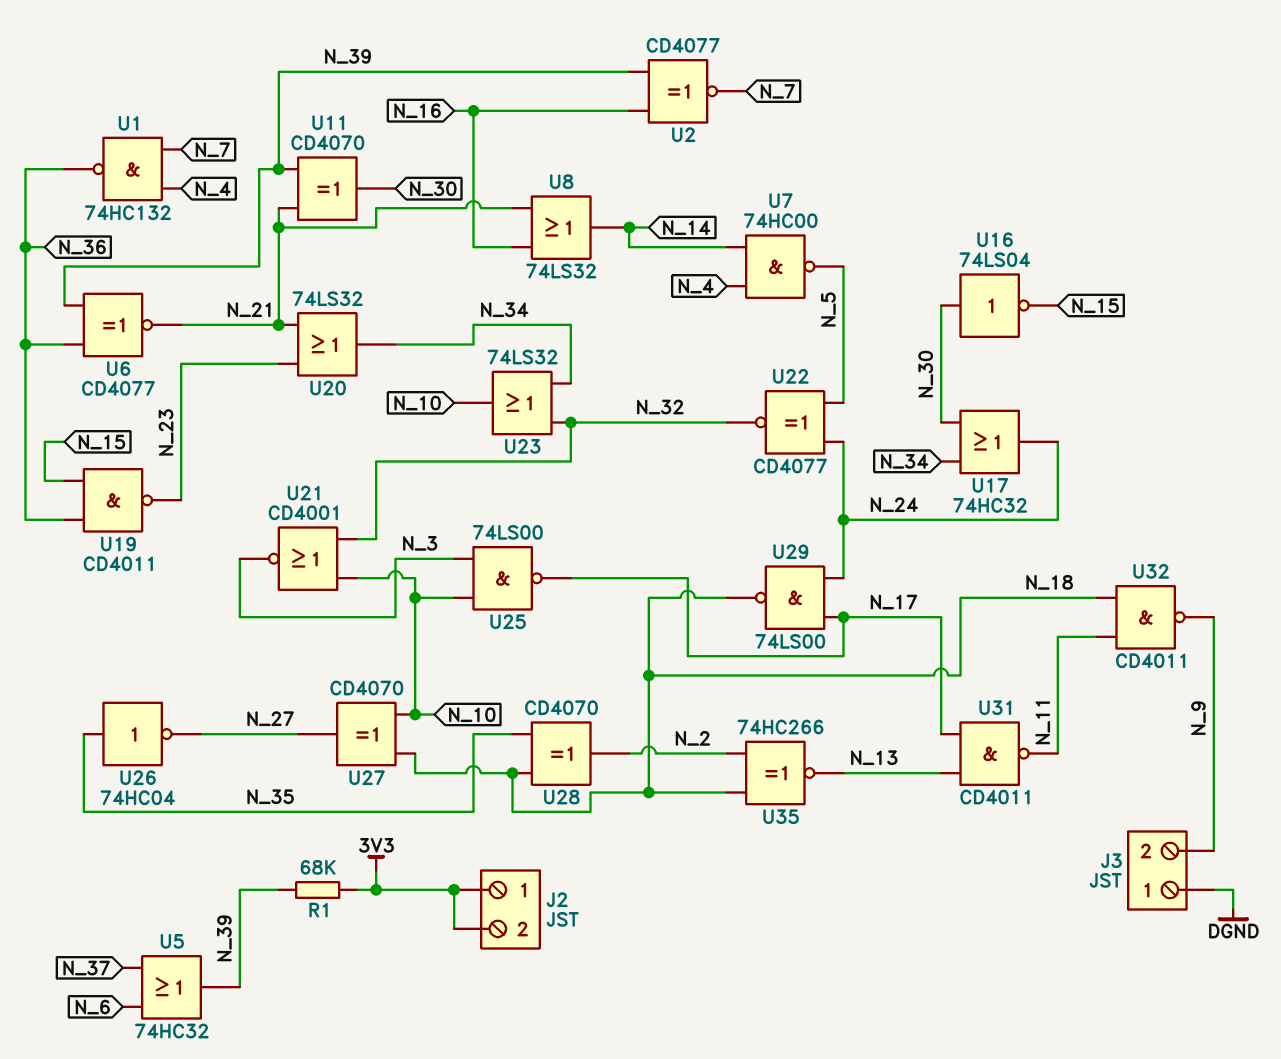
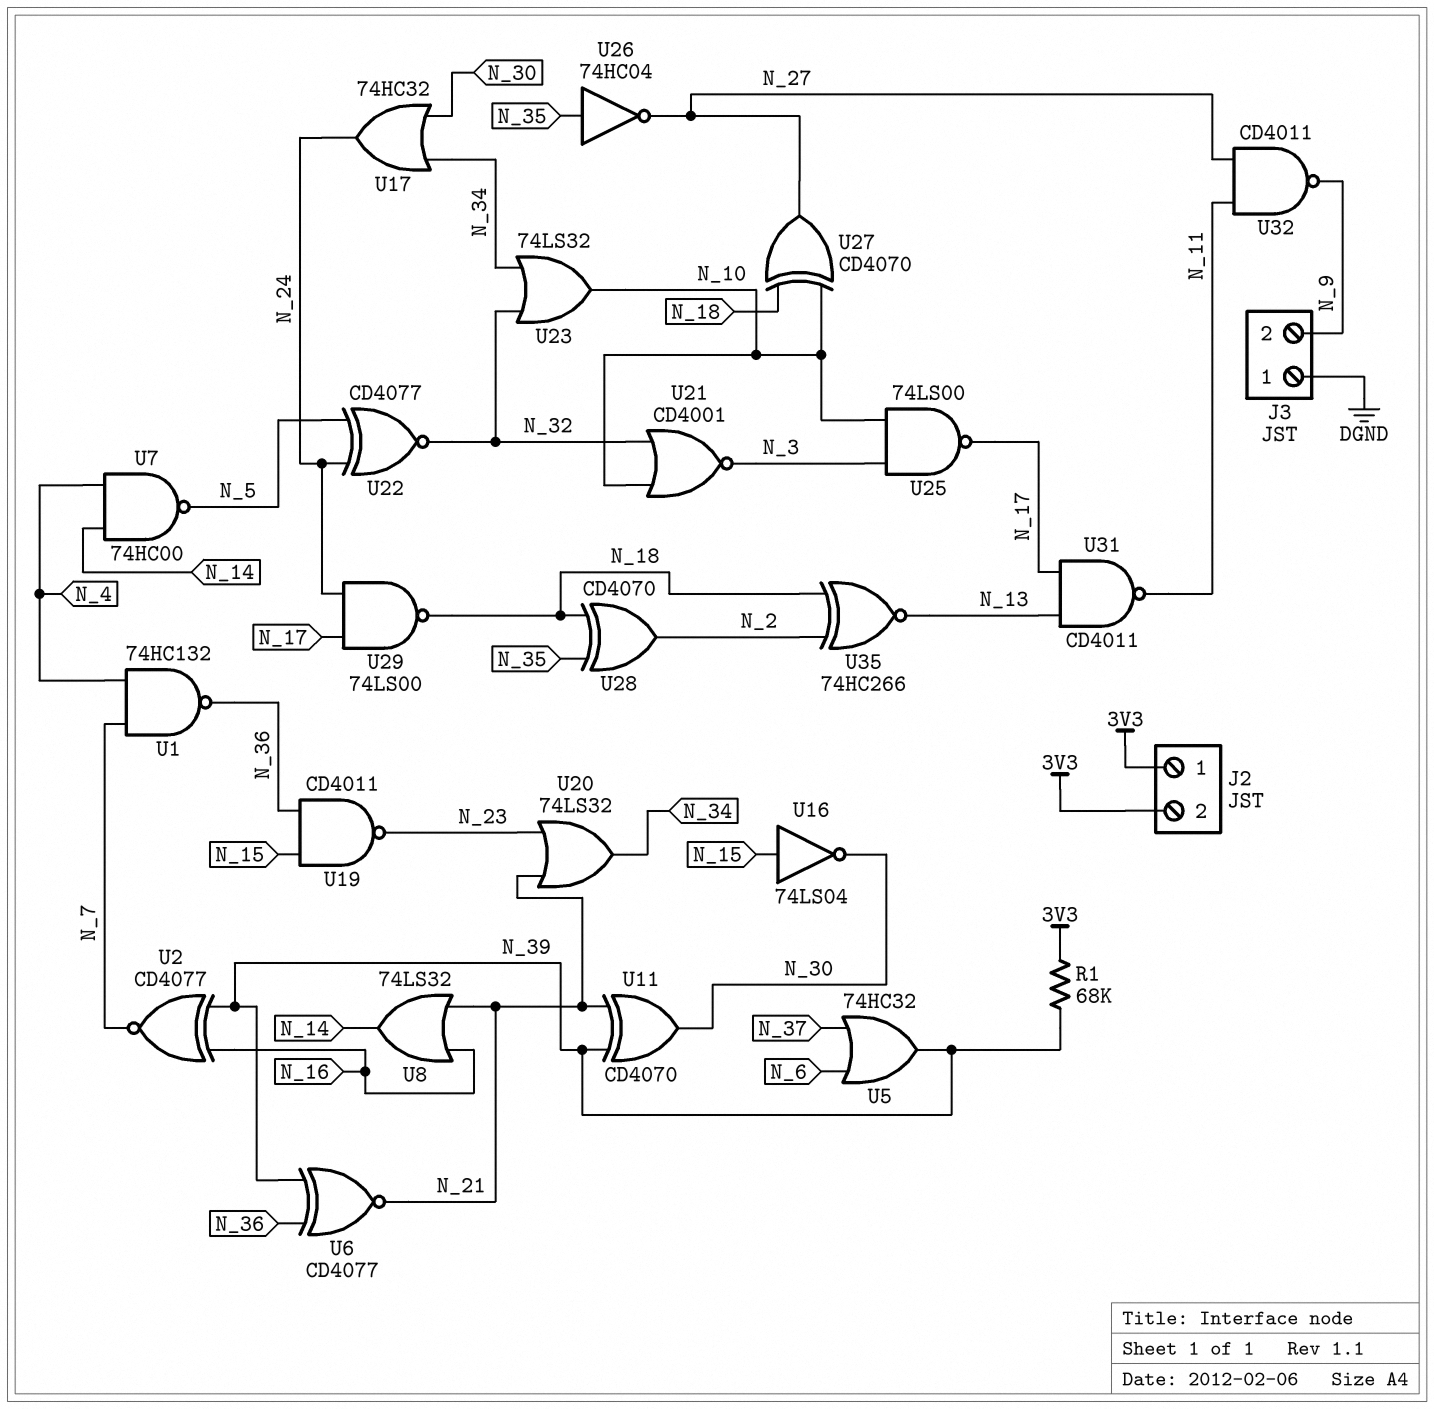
U16: NOT 74LS04 (in N_30, out N_15) -> NOT 74LS04 (in N_15, out N_30)
U32: NAND CD4011 (in N_11, in N_18, out N_9) -> NAND CD4011 (in N_11, in N_27, out N_9)

